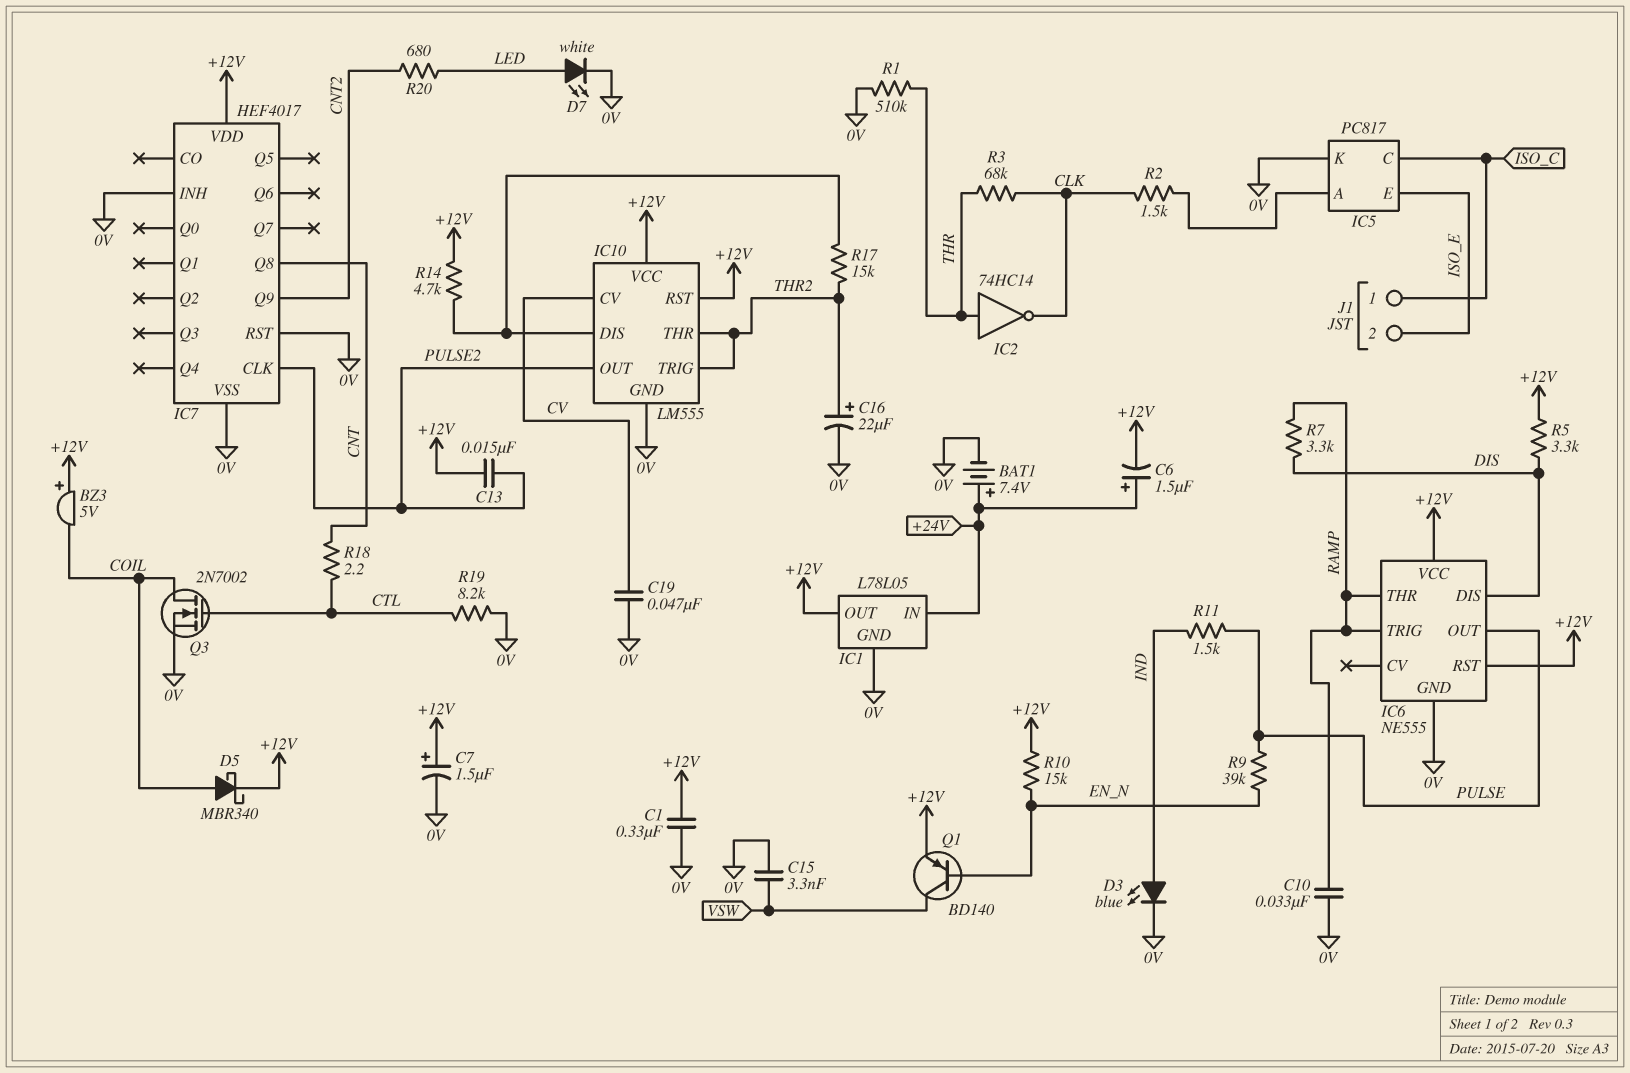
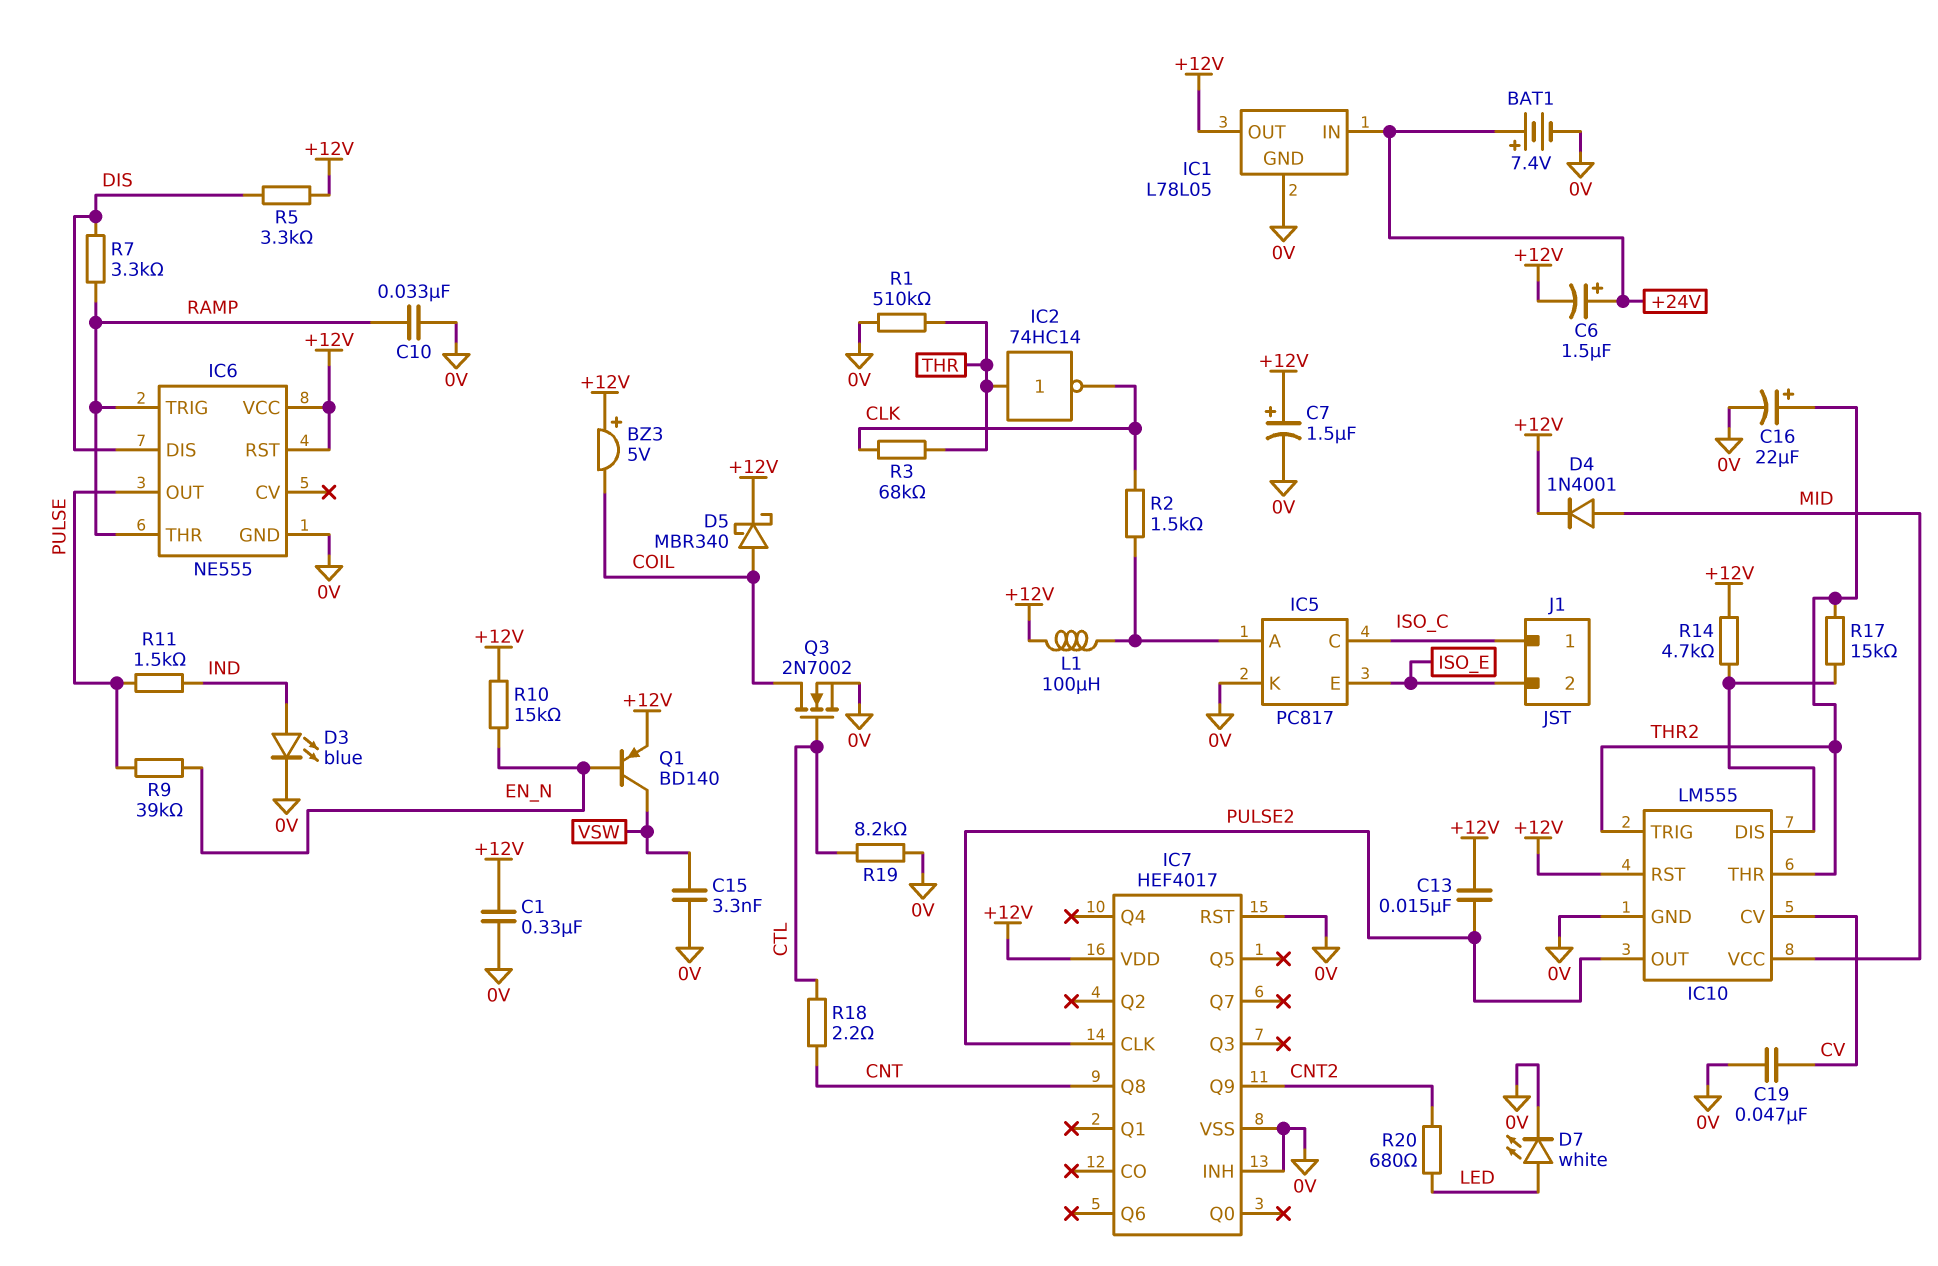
D4: none -> diode 1N4001 (A MID, K +12V)
IC10 pin VCC: +12V -> MID
L1: none -> 100uH (+12V, IC5/A)

